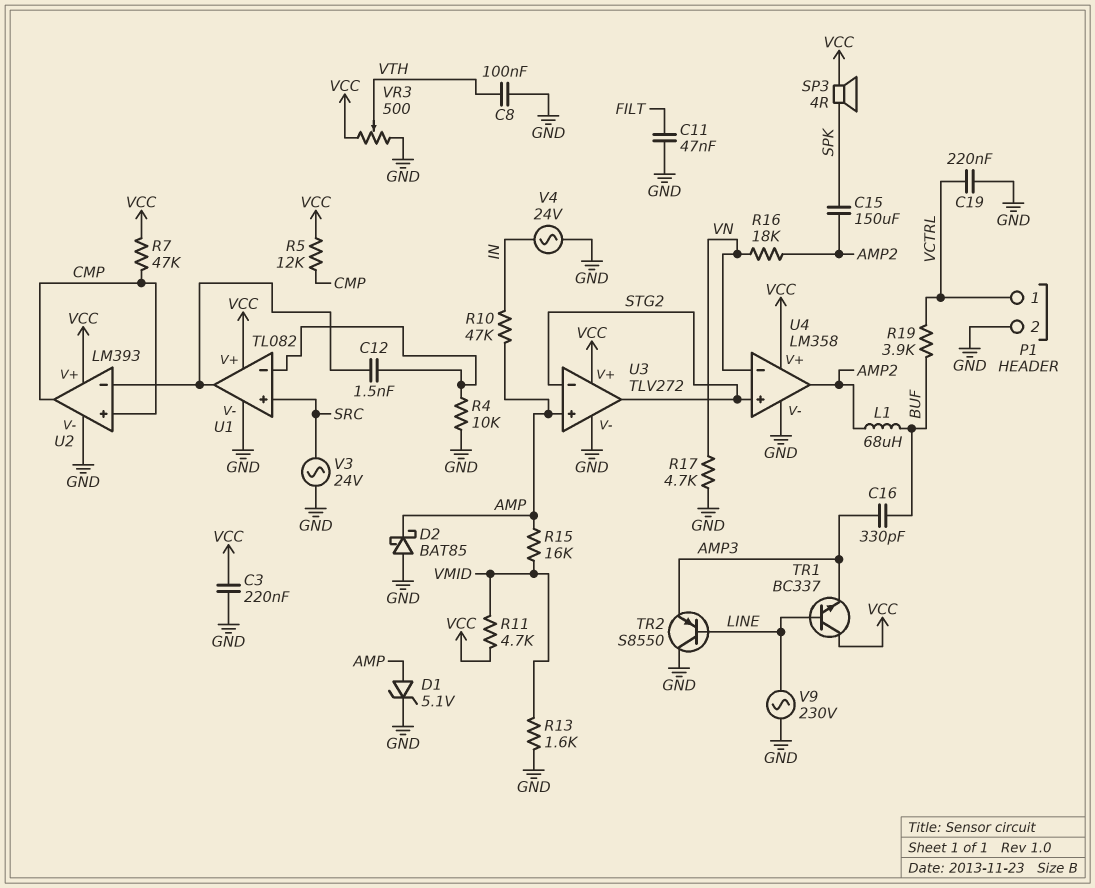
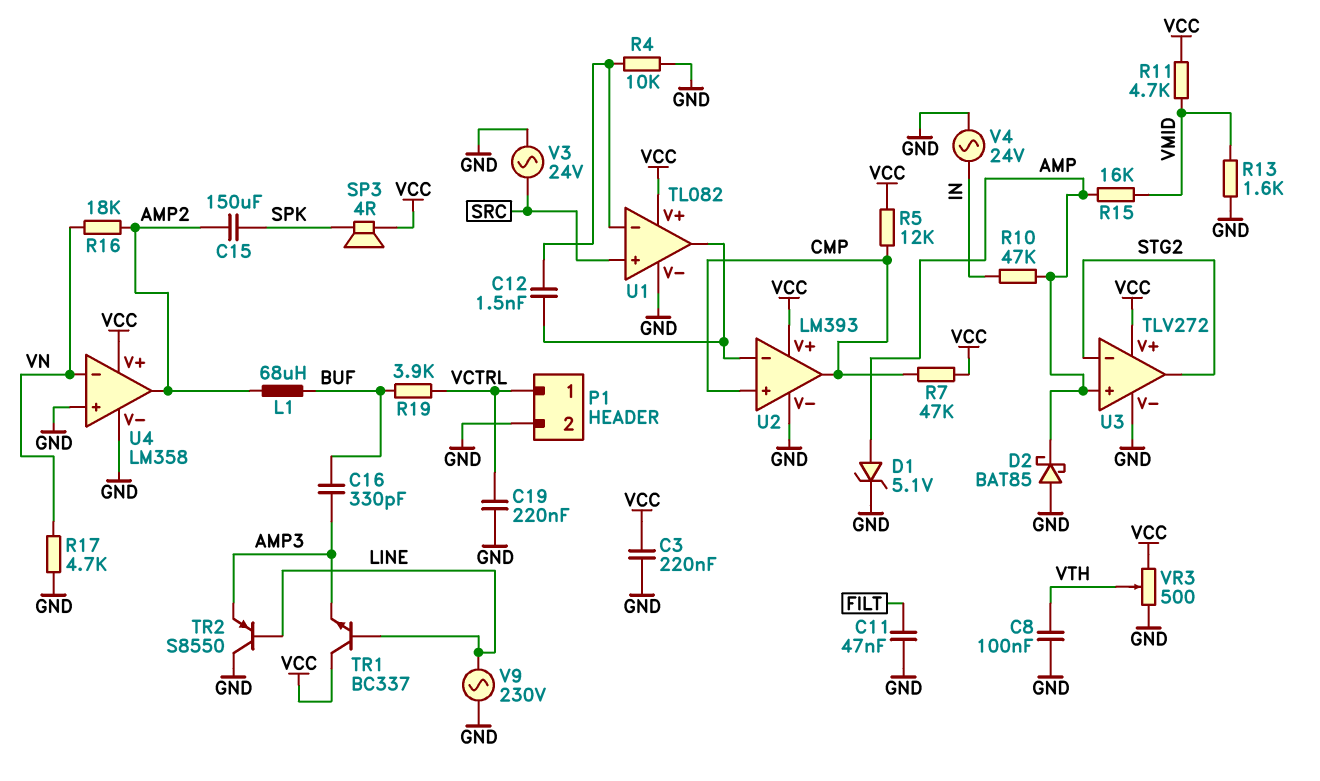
U4 pin in+: STG2 -> GND

